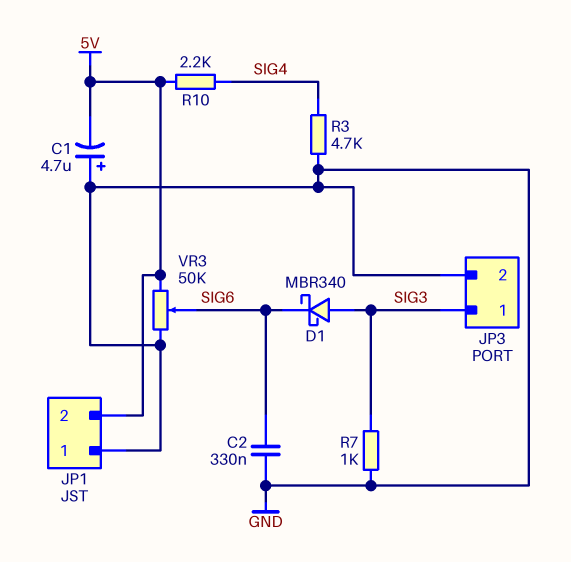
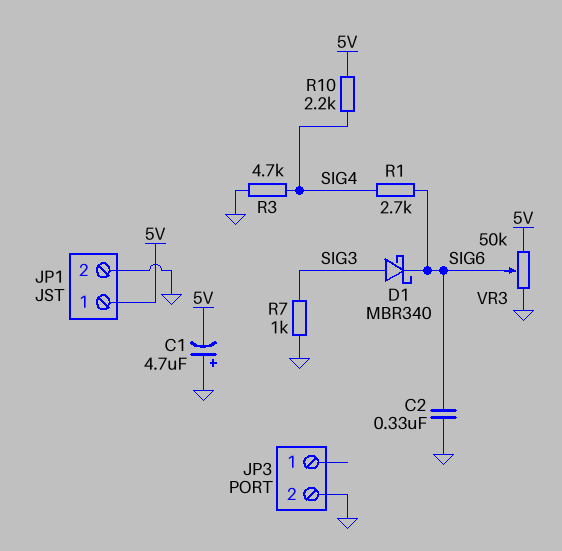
JP1 pin 1: GND -> 5V
JP1 pin 2: 5V -> GND
JP3 pin 1: SIG3 -> none
R1: none -> 2.7k (SIG4, SIG6)

